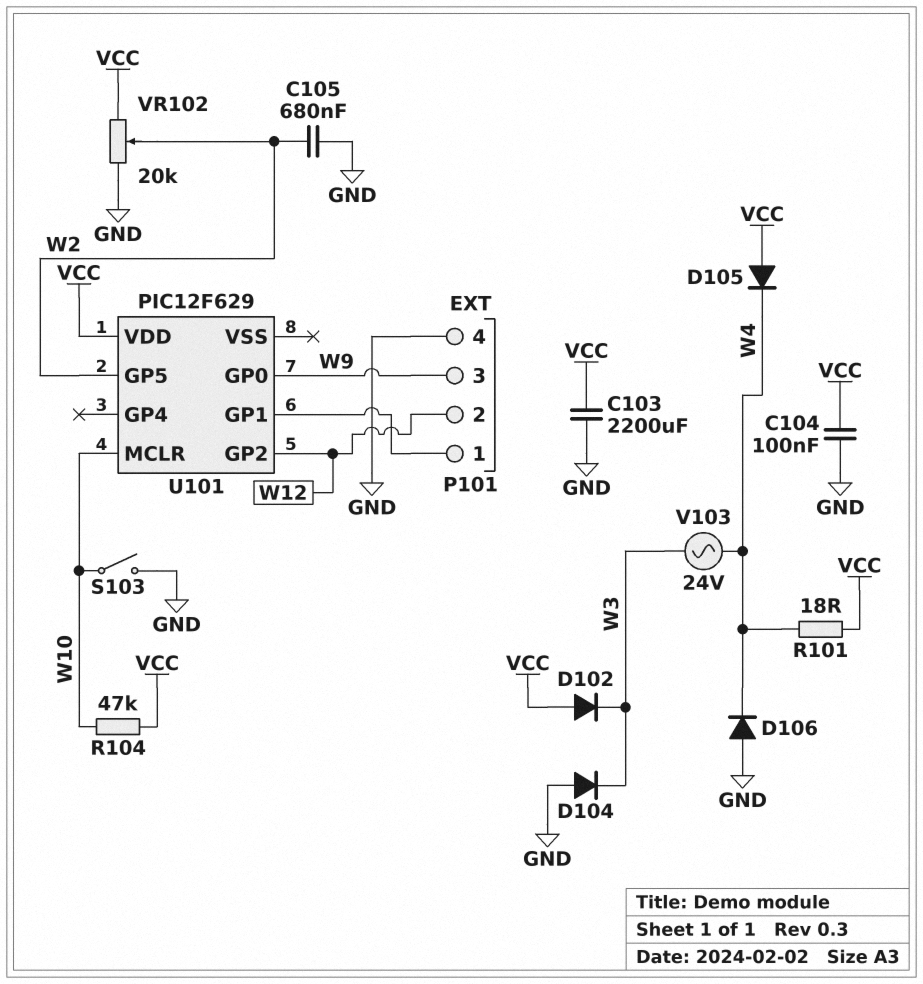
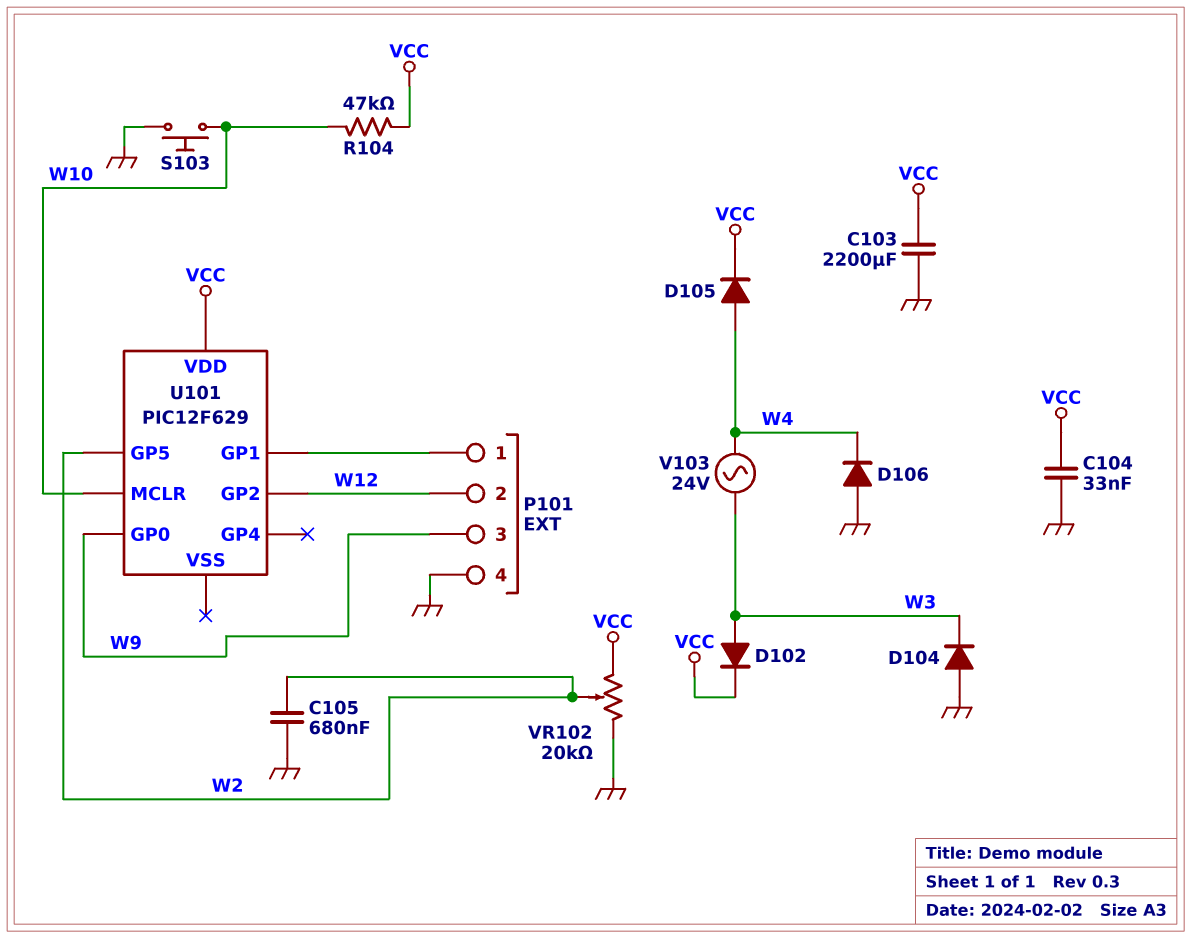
C104: 100nF (GND, VCC) -> 33nF (GND, VCC)
D102: diode (A VCC, K W3) -> diode (A W3, K VCC)
D105: diode (A VCC, K W4) -> diode (A W4, K VCC)
R101: 18 (VCC, W4) -> none
S103: switch (GND, W10) -> button (GND, W10)

